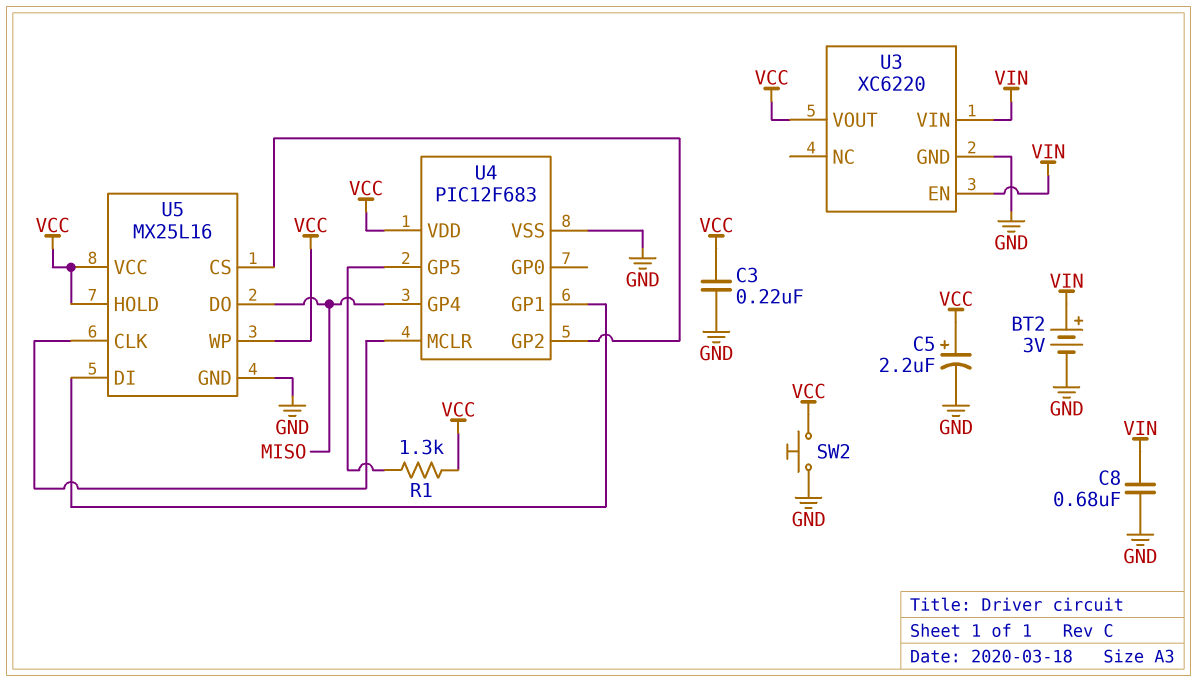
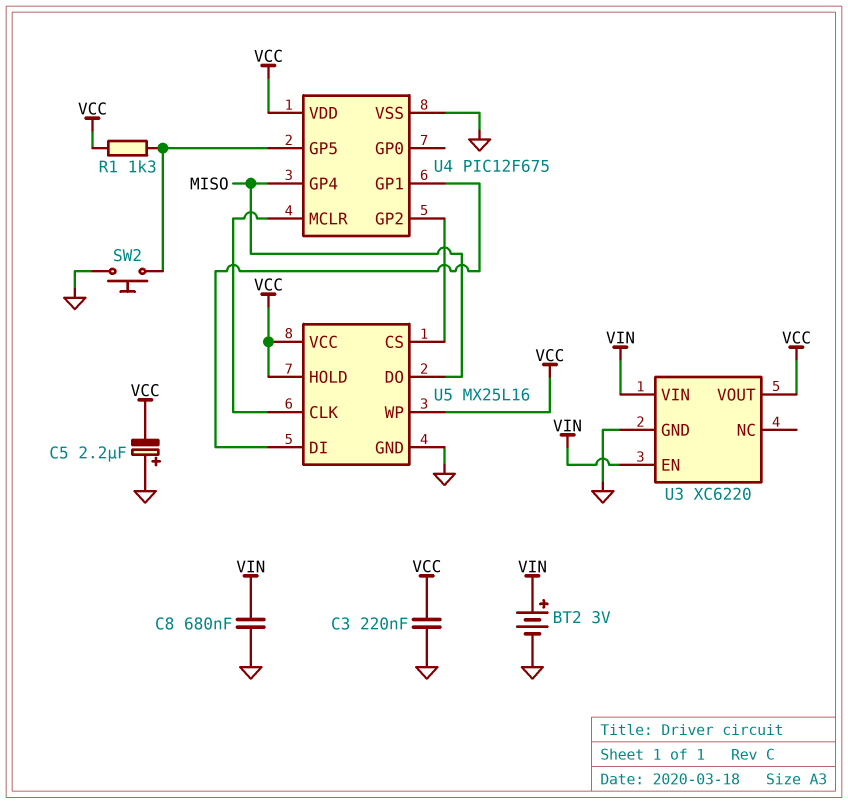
C5: 2.2uF (plus VCC, minus GND) -> 2.2uF (plus GND, minus VCC)
SW2: button (GND, VCC) -> button (GND, U4/GP5)
U4: PIC12F683 -> PIC12F675

